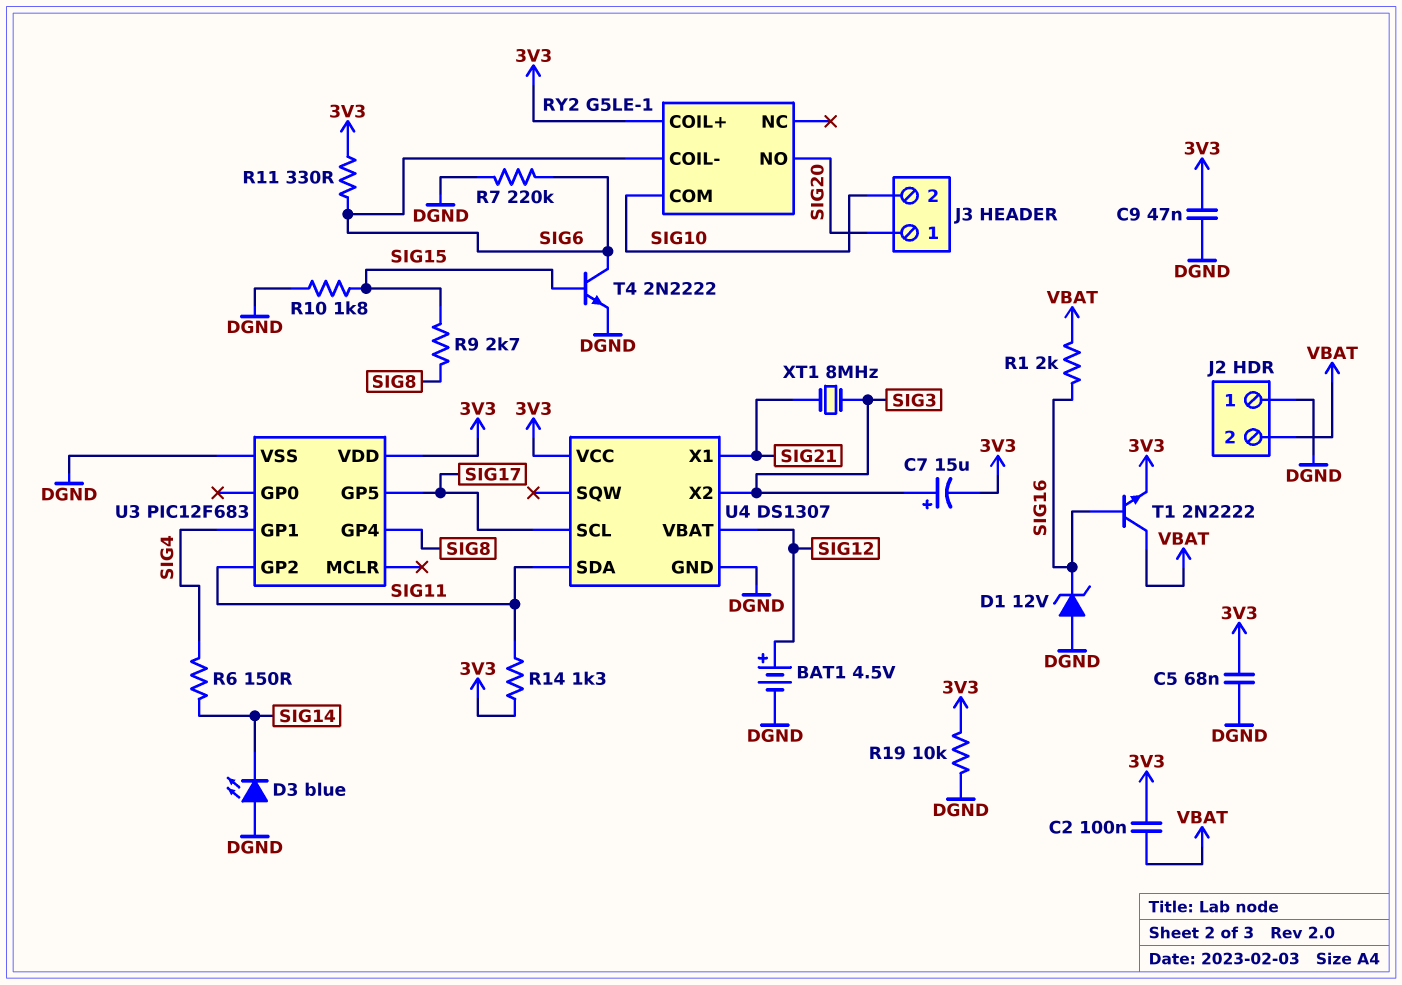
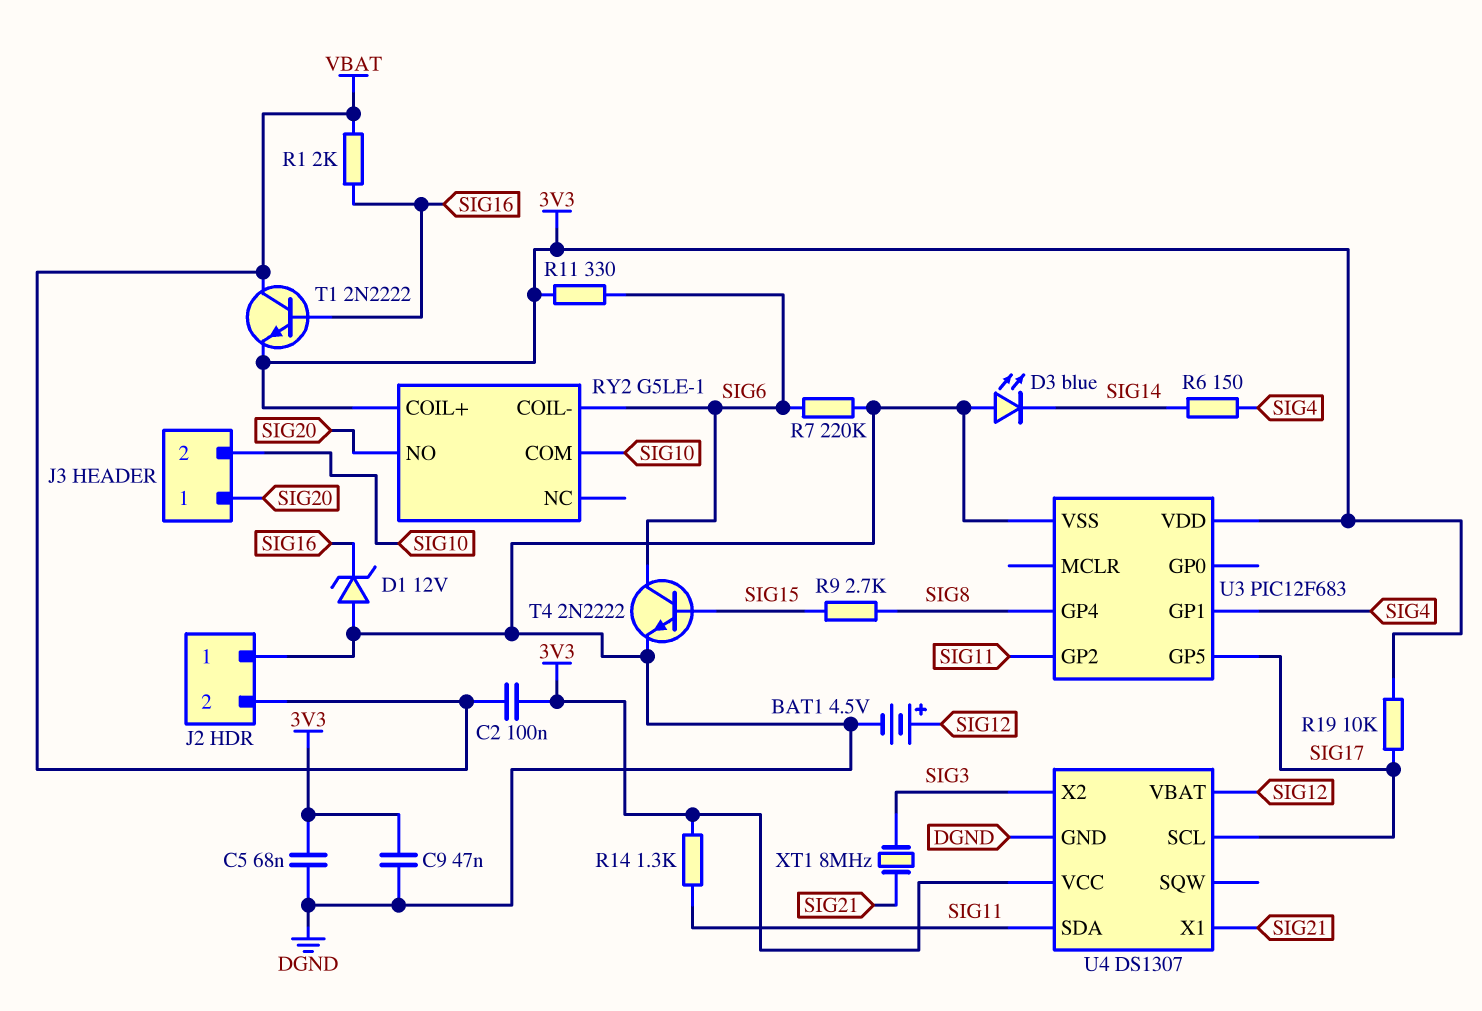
C7: 15uF (plus SIG3, minus 3V3) -> none
R10: 1.8k (DGND, SIG15) -> none
R19: 10k (3V3, DGND) -> 10k (3V3, SIG17)

